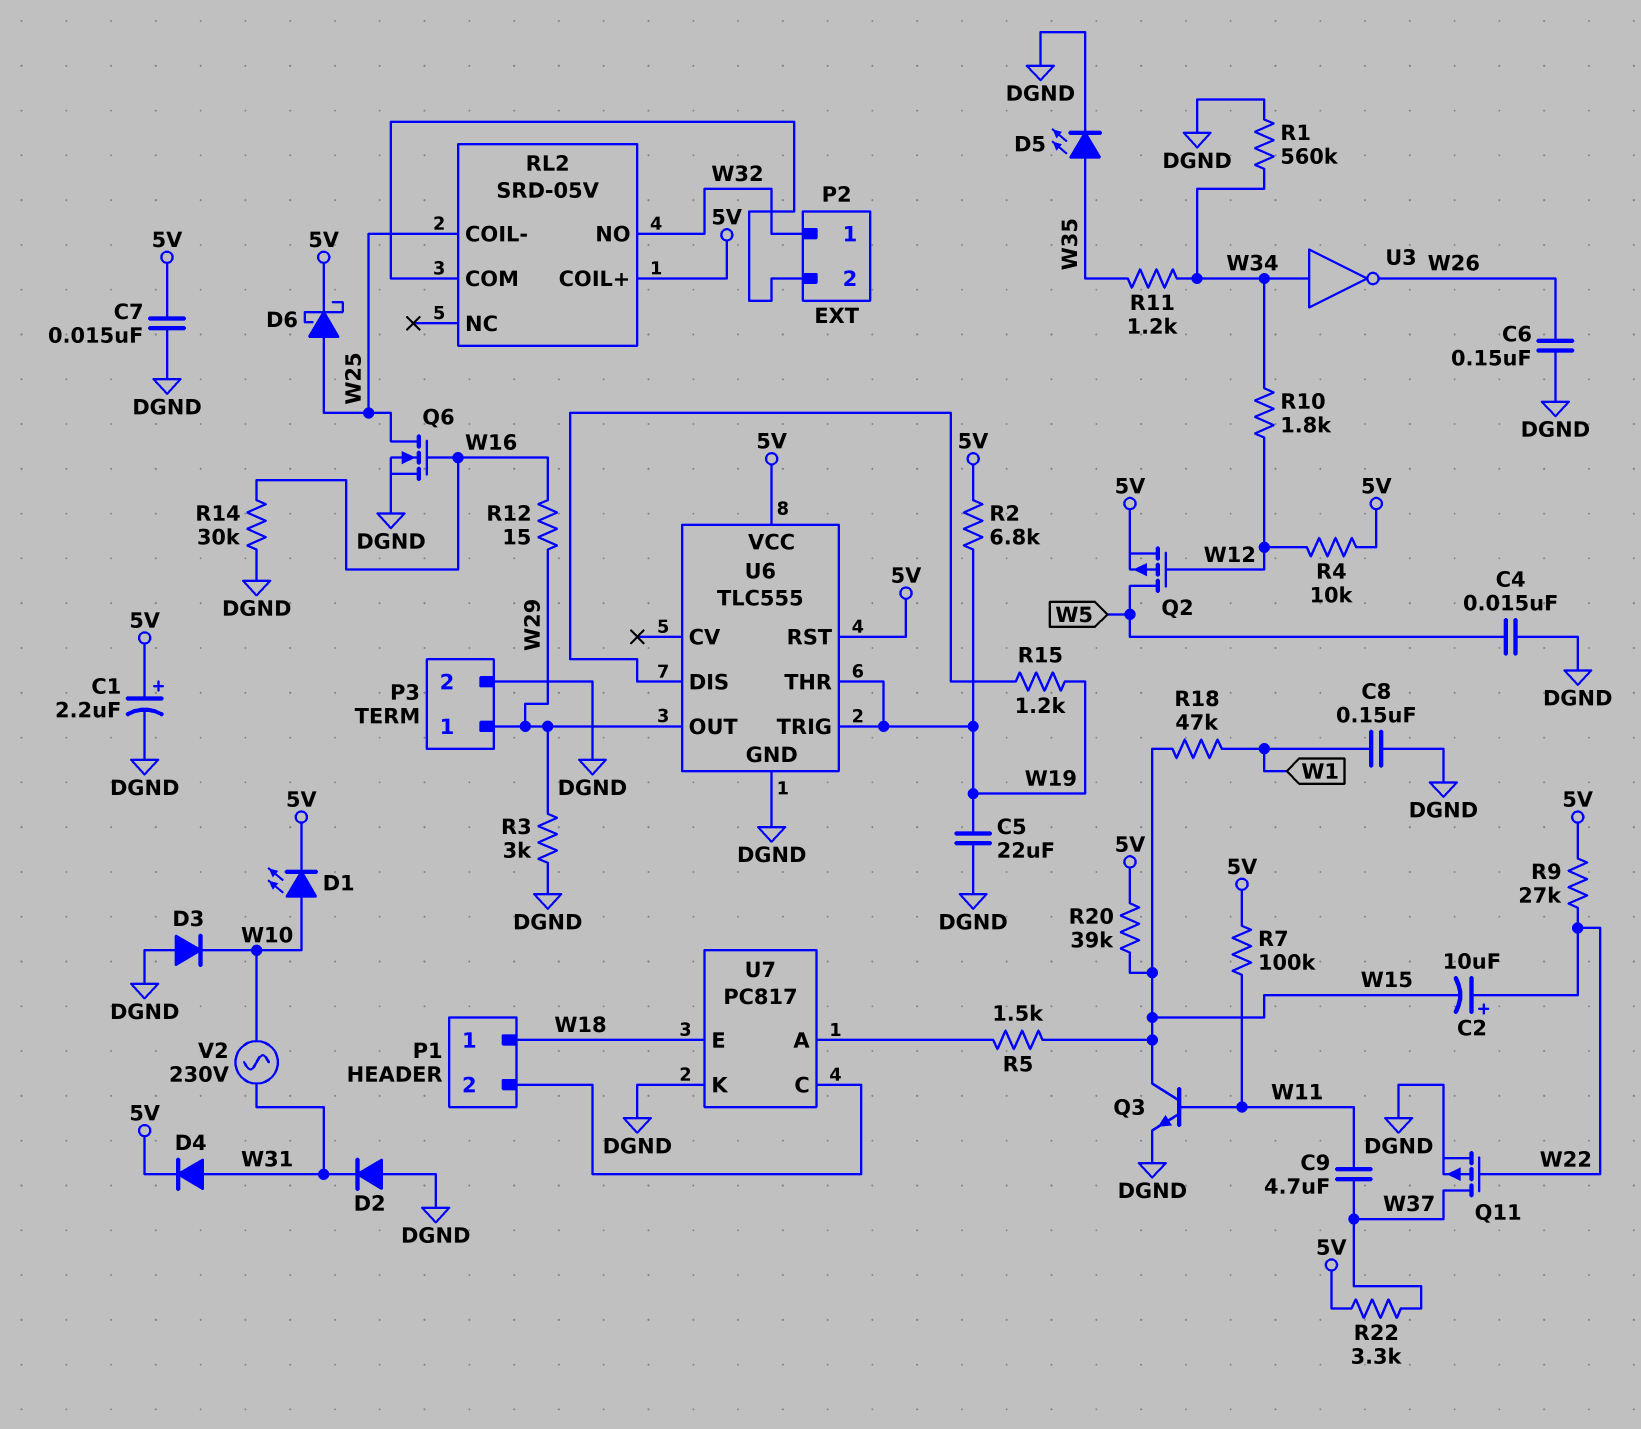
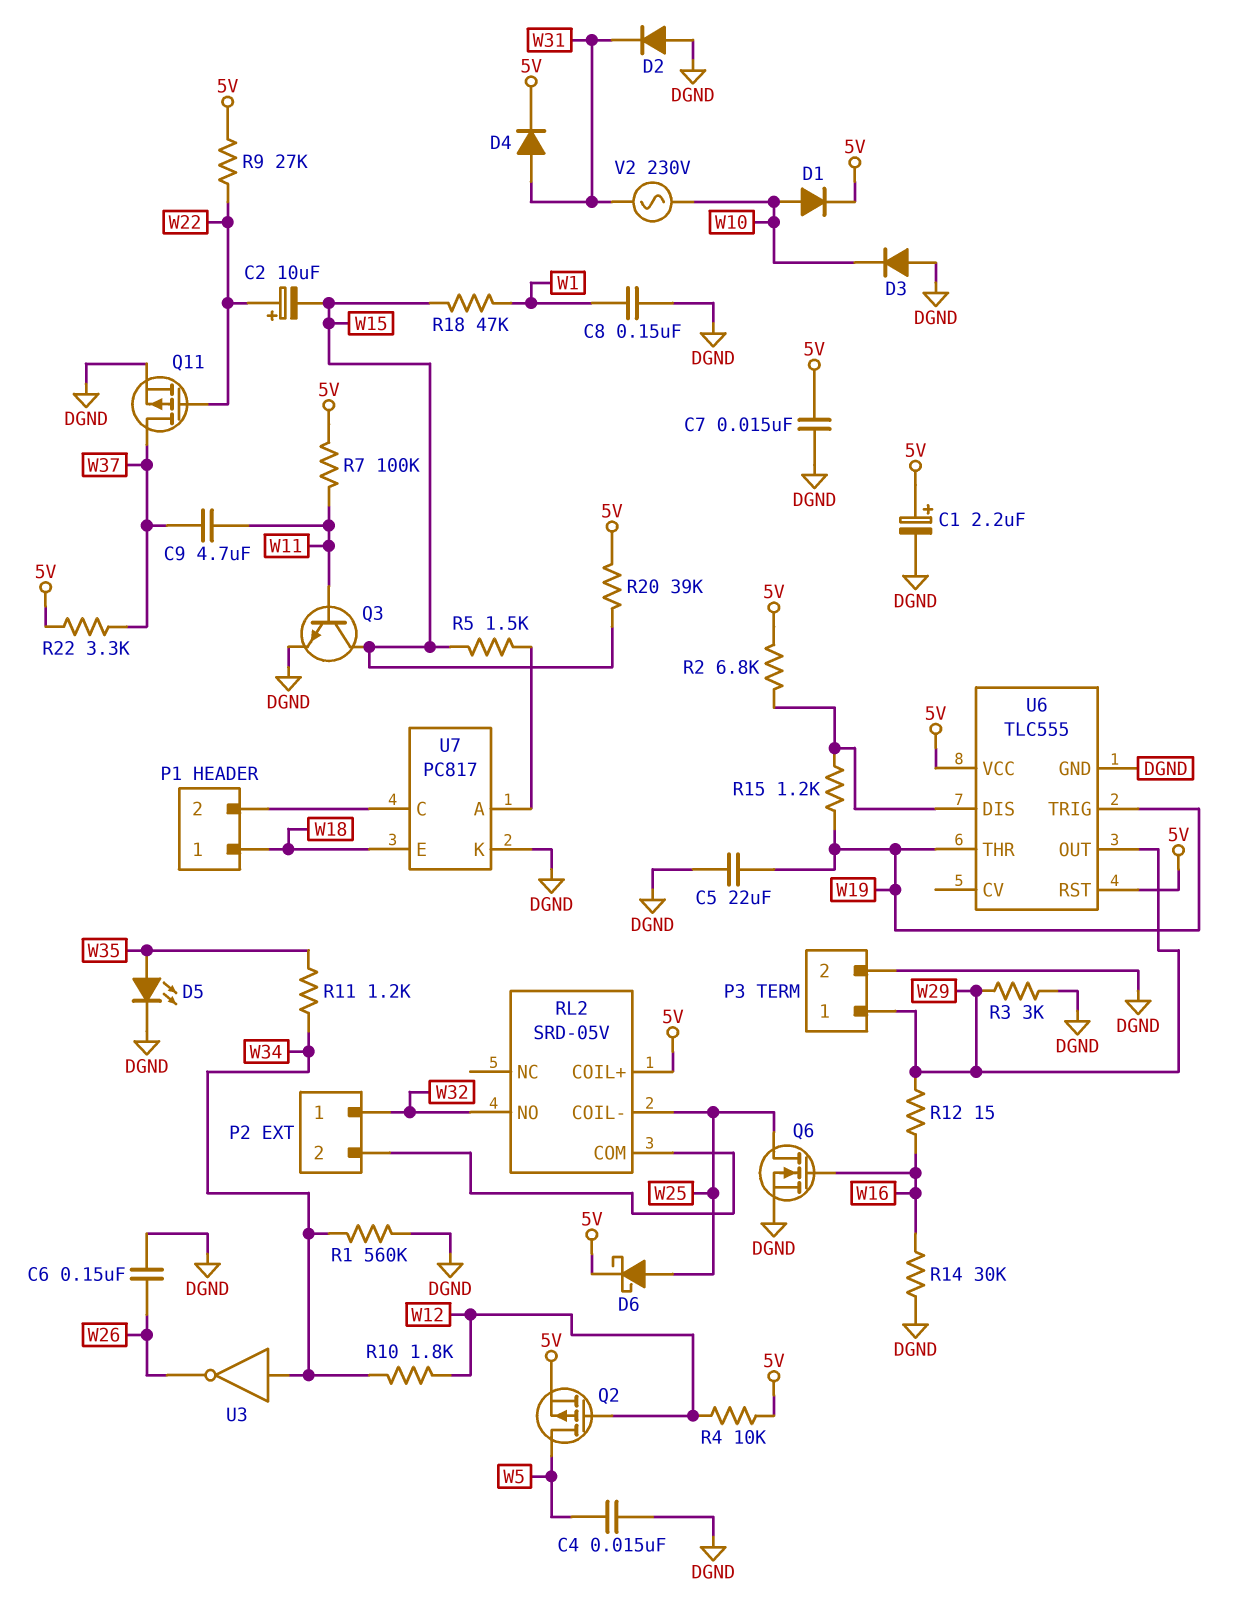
D1: LED (A W10, K 5V) -> diode (A W10, K 5V)
R2: 6.8k (5V, W19) -> 6.8k (5V, U6/DIS)

